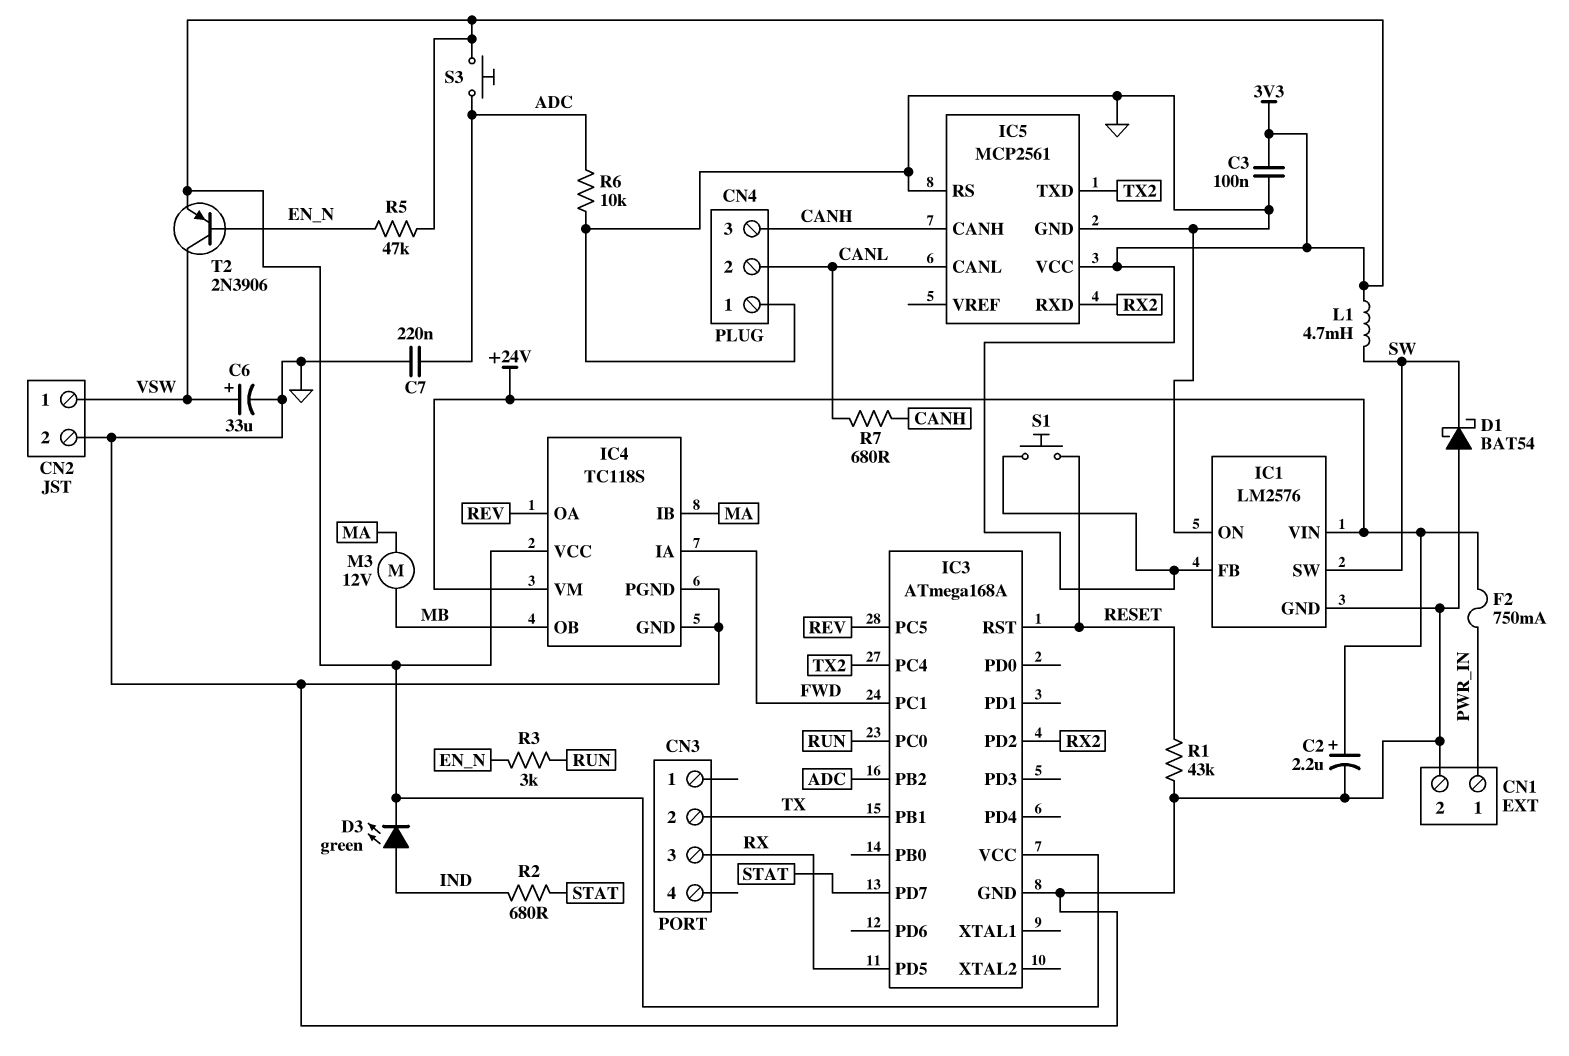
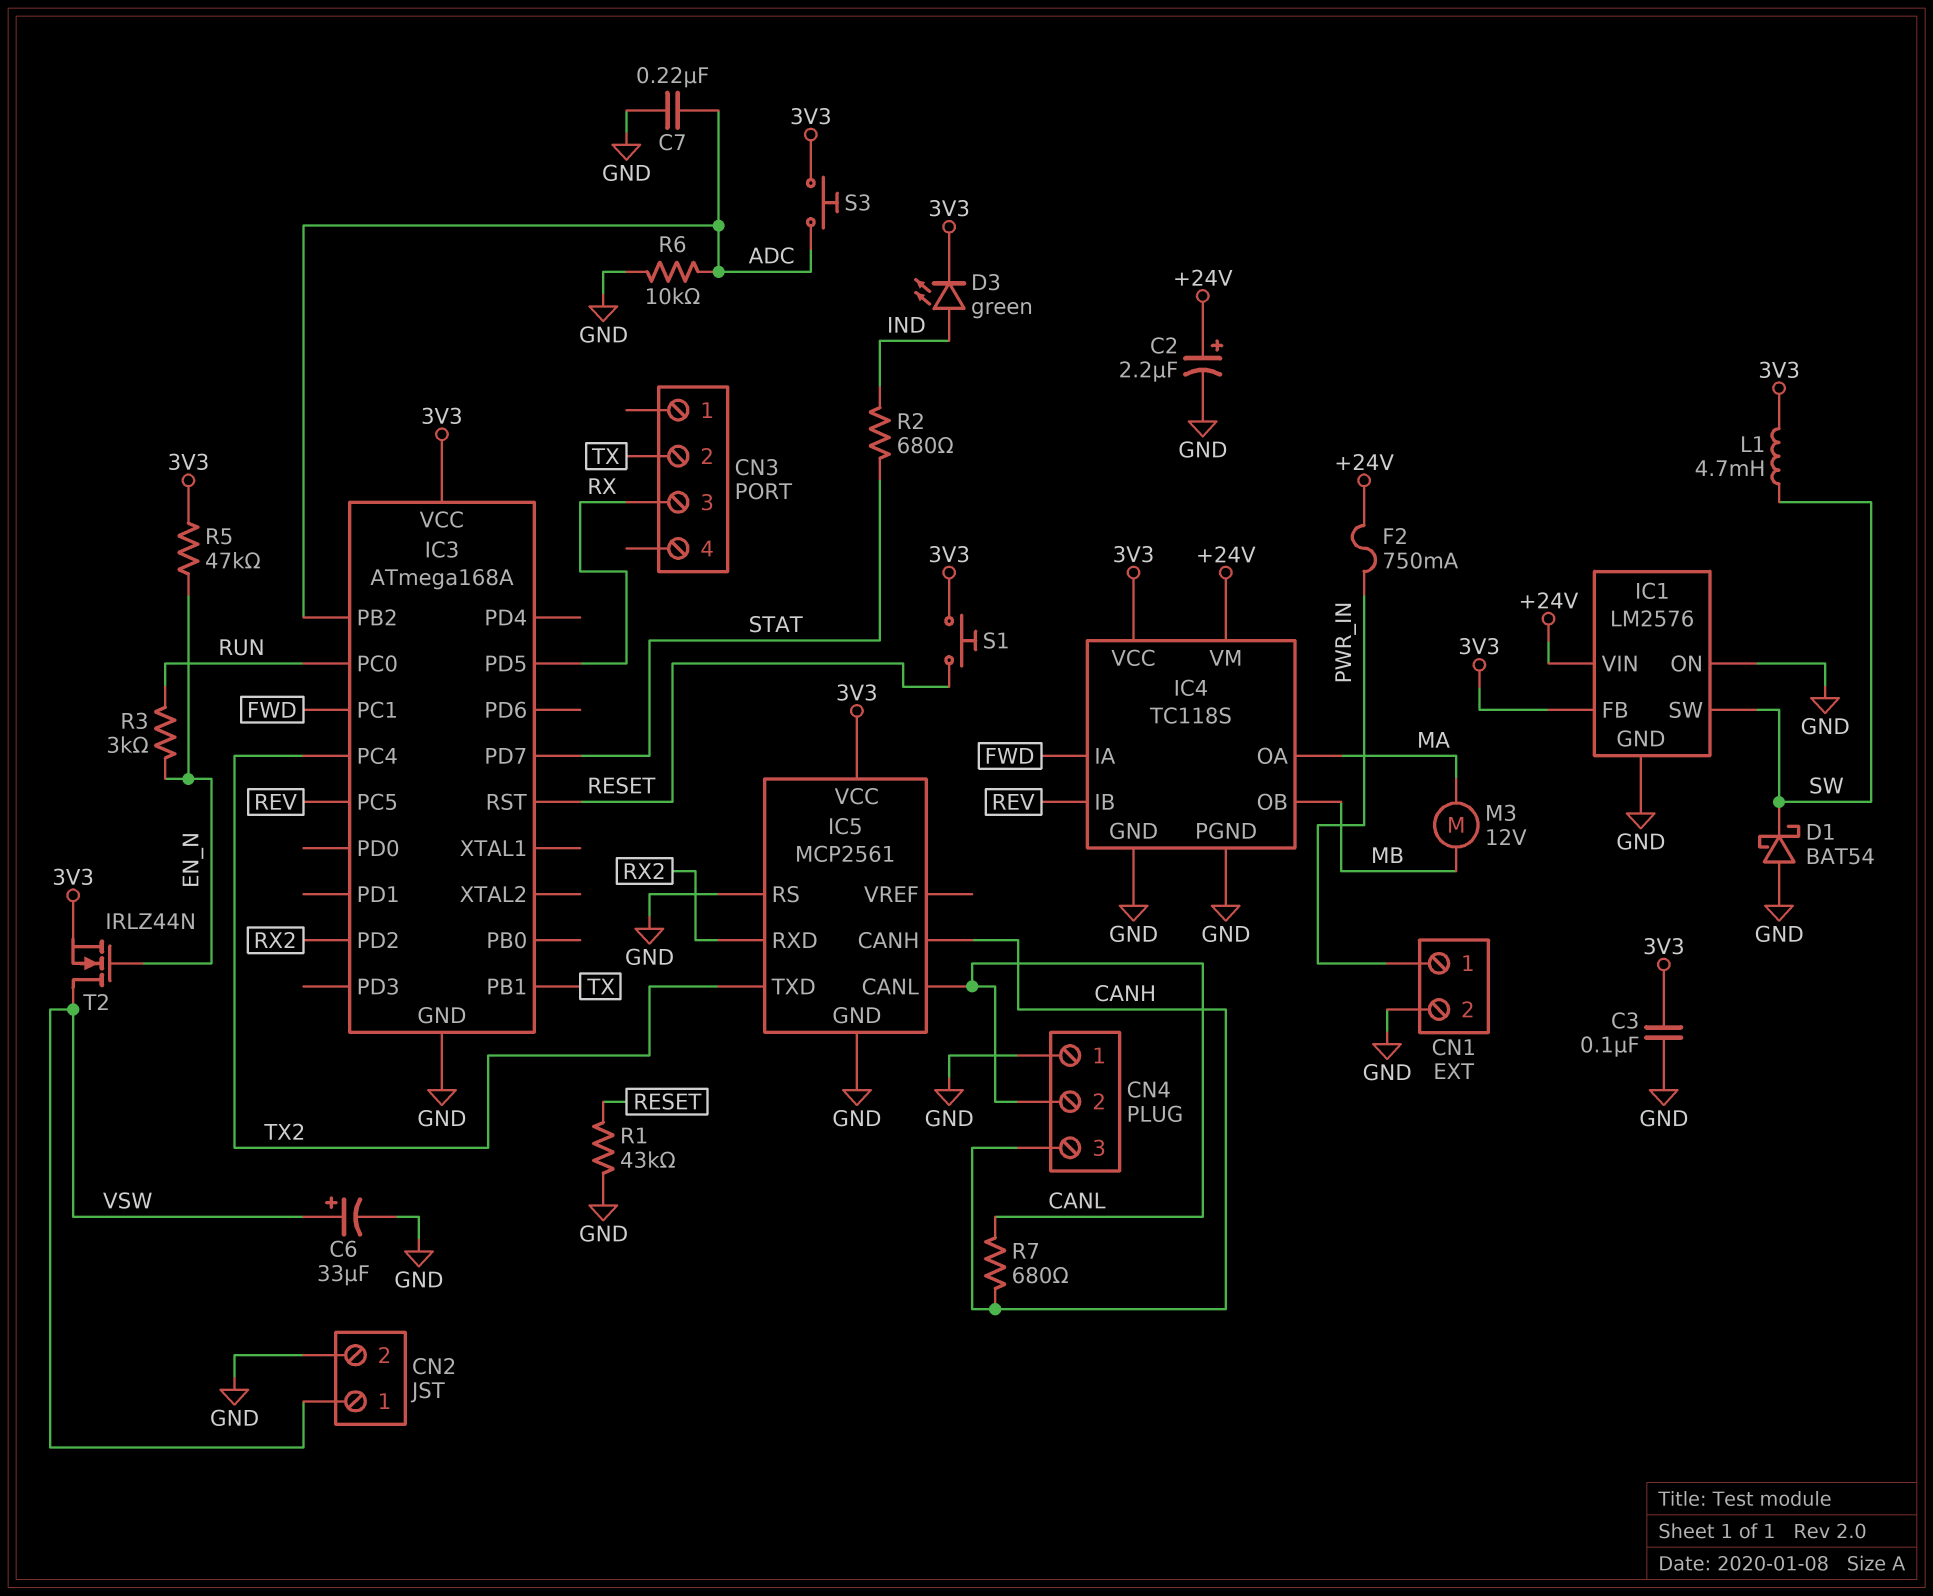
IC4 pin IB: MA -> REV
IC4 pin OA: REV -> MA
T2: PNP 2N3906 (B EN_N, C VSW, E 3V3) -> NMOS IRLZ44N (G EN_N, D VSW, S 3V3)

